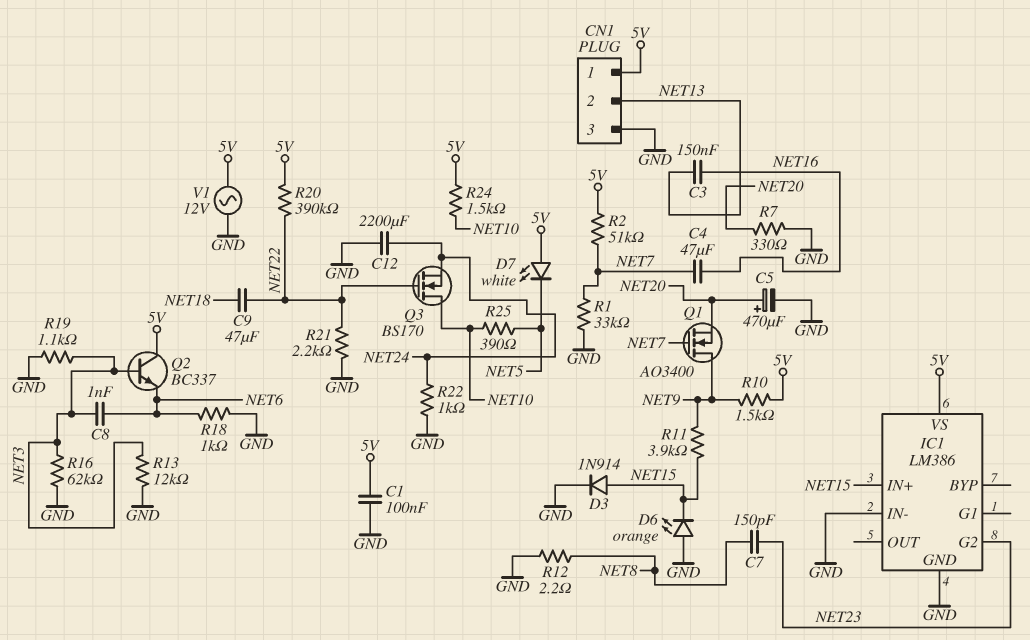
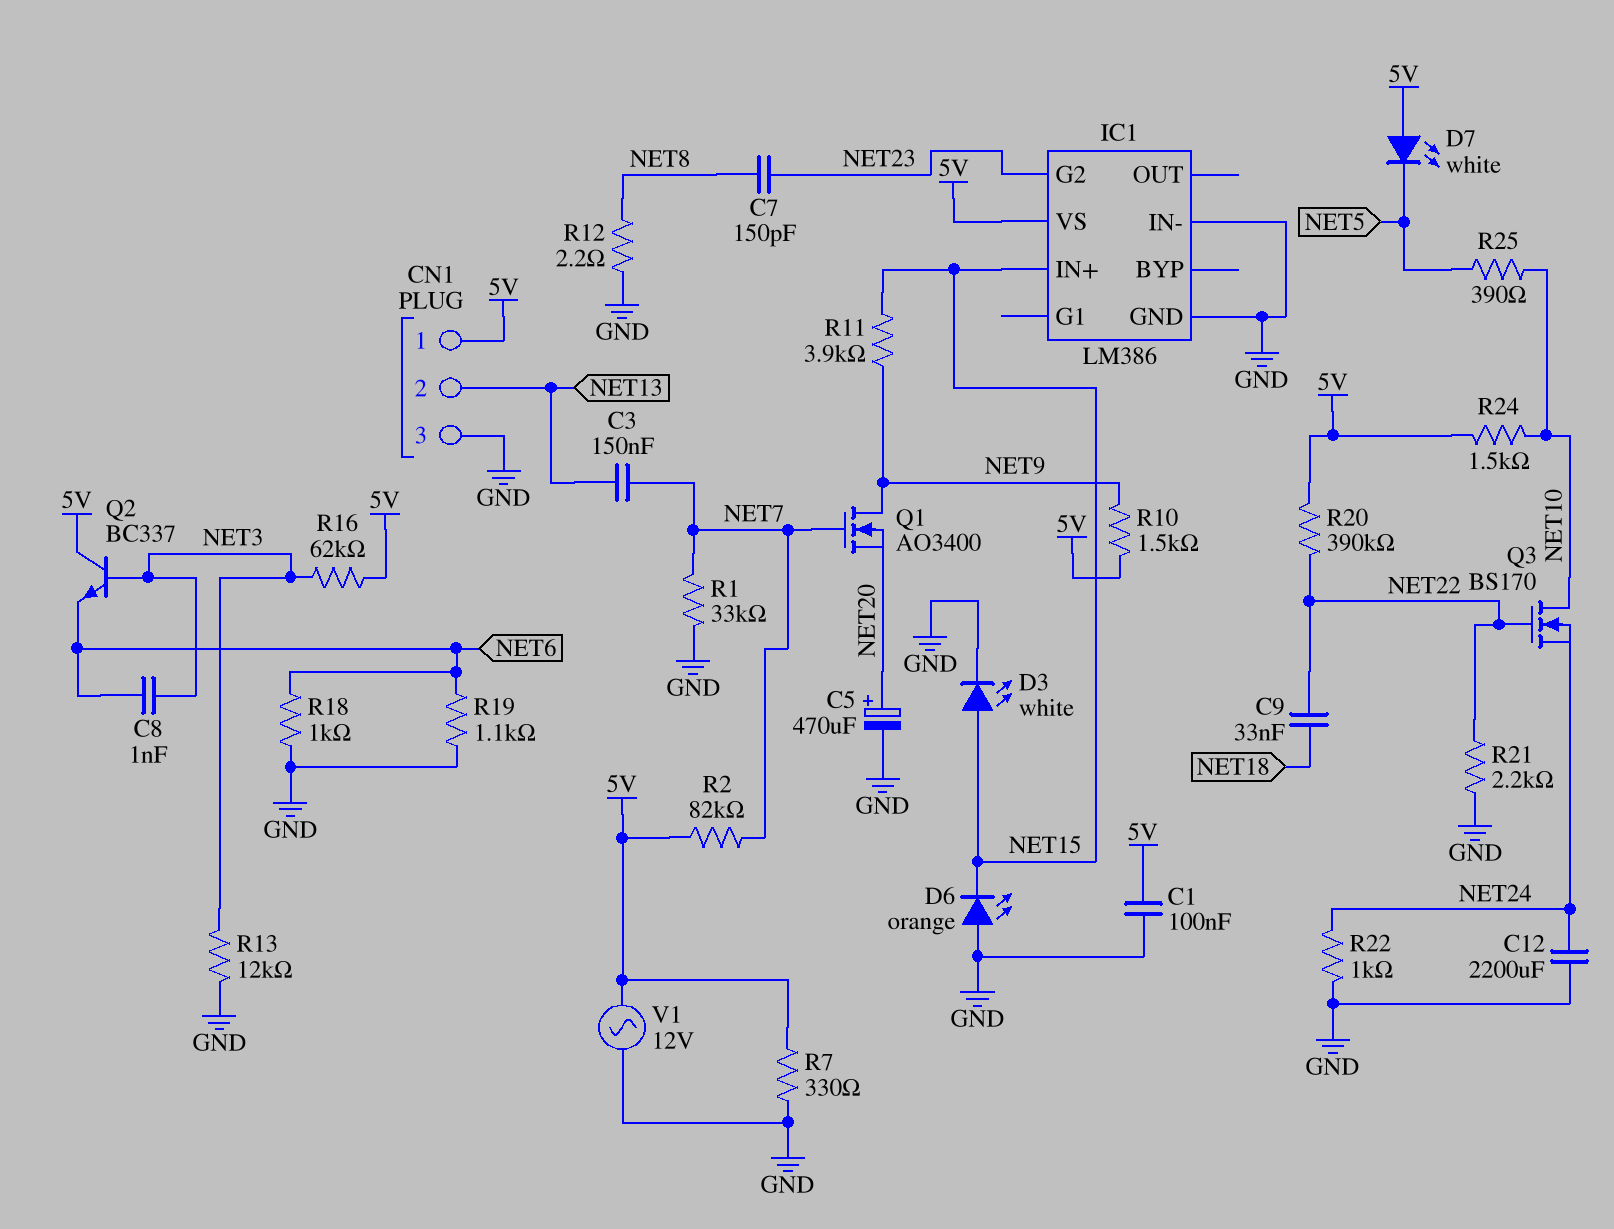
C3: 150nF (NET13, NET16) -> 150nF (NET7, NET13)
C4: 47uF (NET7, NET16) -> none
C9: 47uF (NET18, NET22) -> 33nF (NET18, NET22)
D3: diode 1N914 (A NET15, K GND) -> LED white (A NET15, K GND)
R2: 51k (5V, NET7) -> 82k (5V, NET7)
R7: 330 (GND, NET20) -> 330 (5V, GND)
R16: 62k (GND, NET3) -> 62k (5V, NET3)
R19: 1.1k (GND, NET3) -> 1.1k (GND, NET6)

